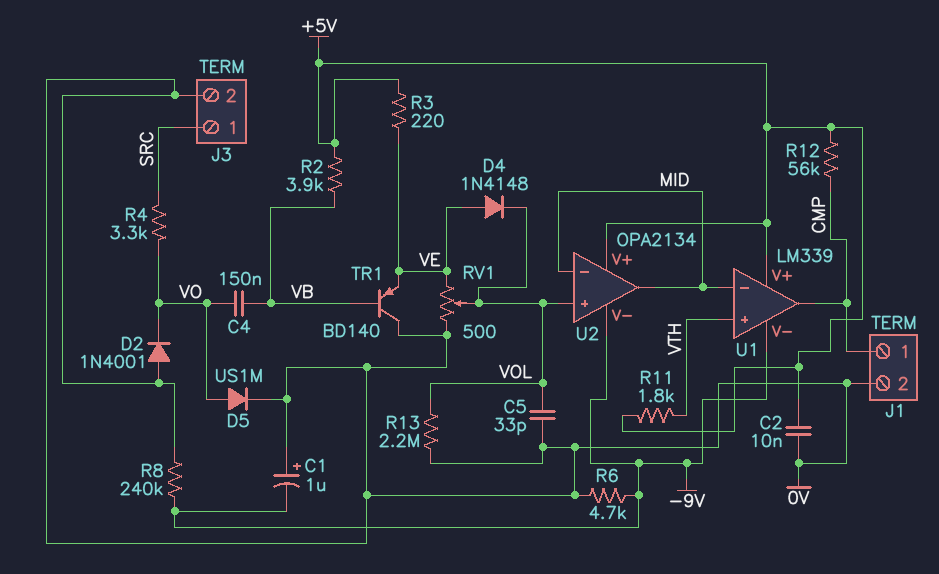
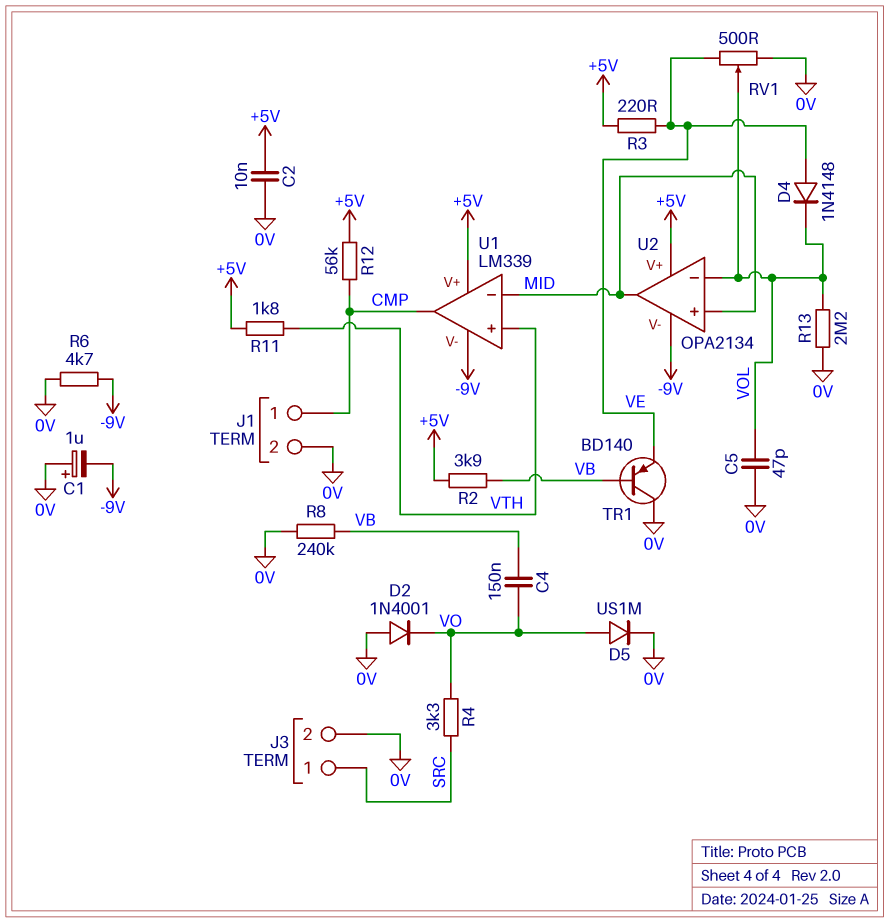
C5: 33pF (0V, VOL) -> 47pF (0V, VOL)
R8: 240k (-9V, 0V) -> 240k (0V, VB)
U2 pin in+: VOL -> MID
U2 pin in-: MID -> VOL

